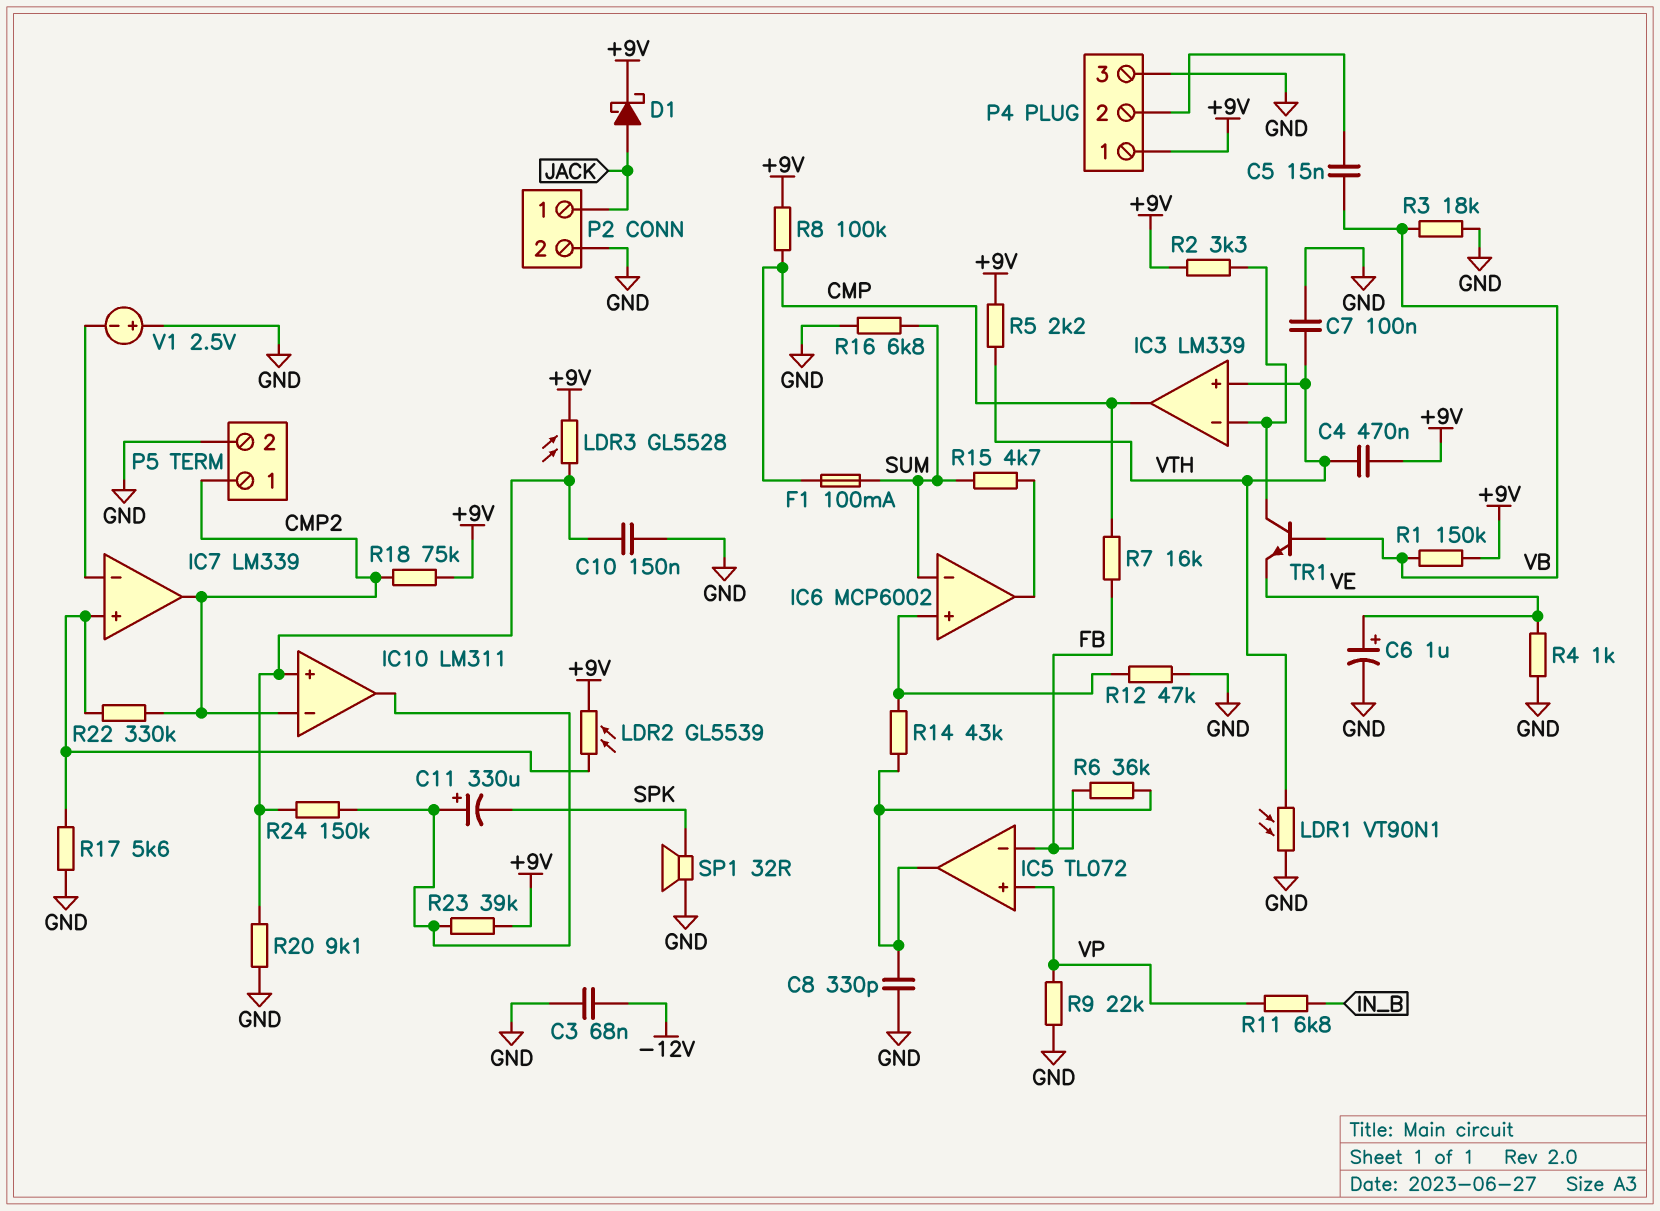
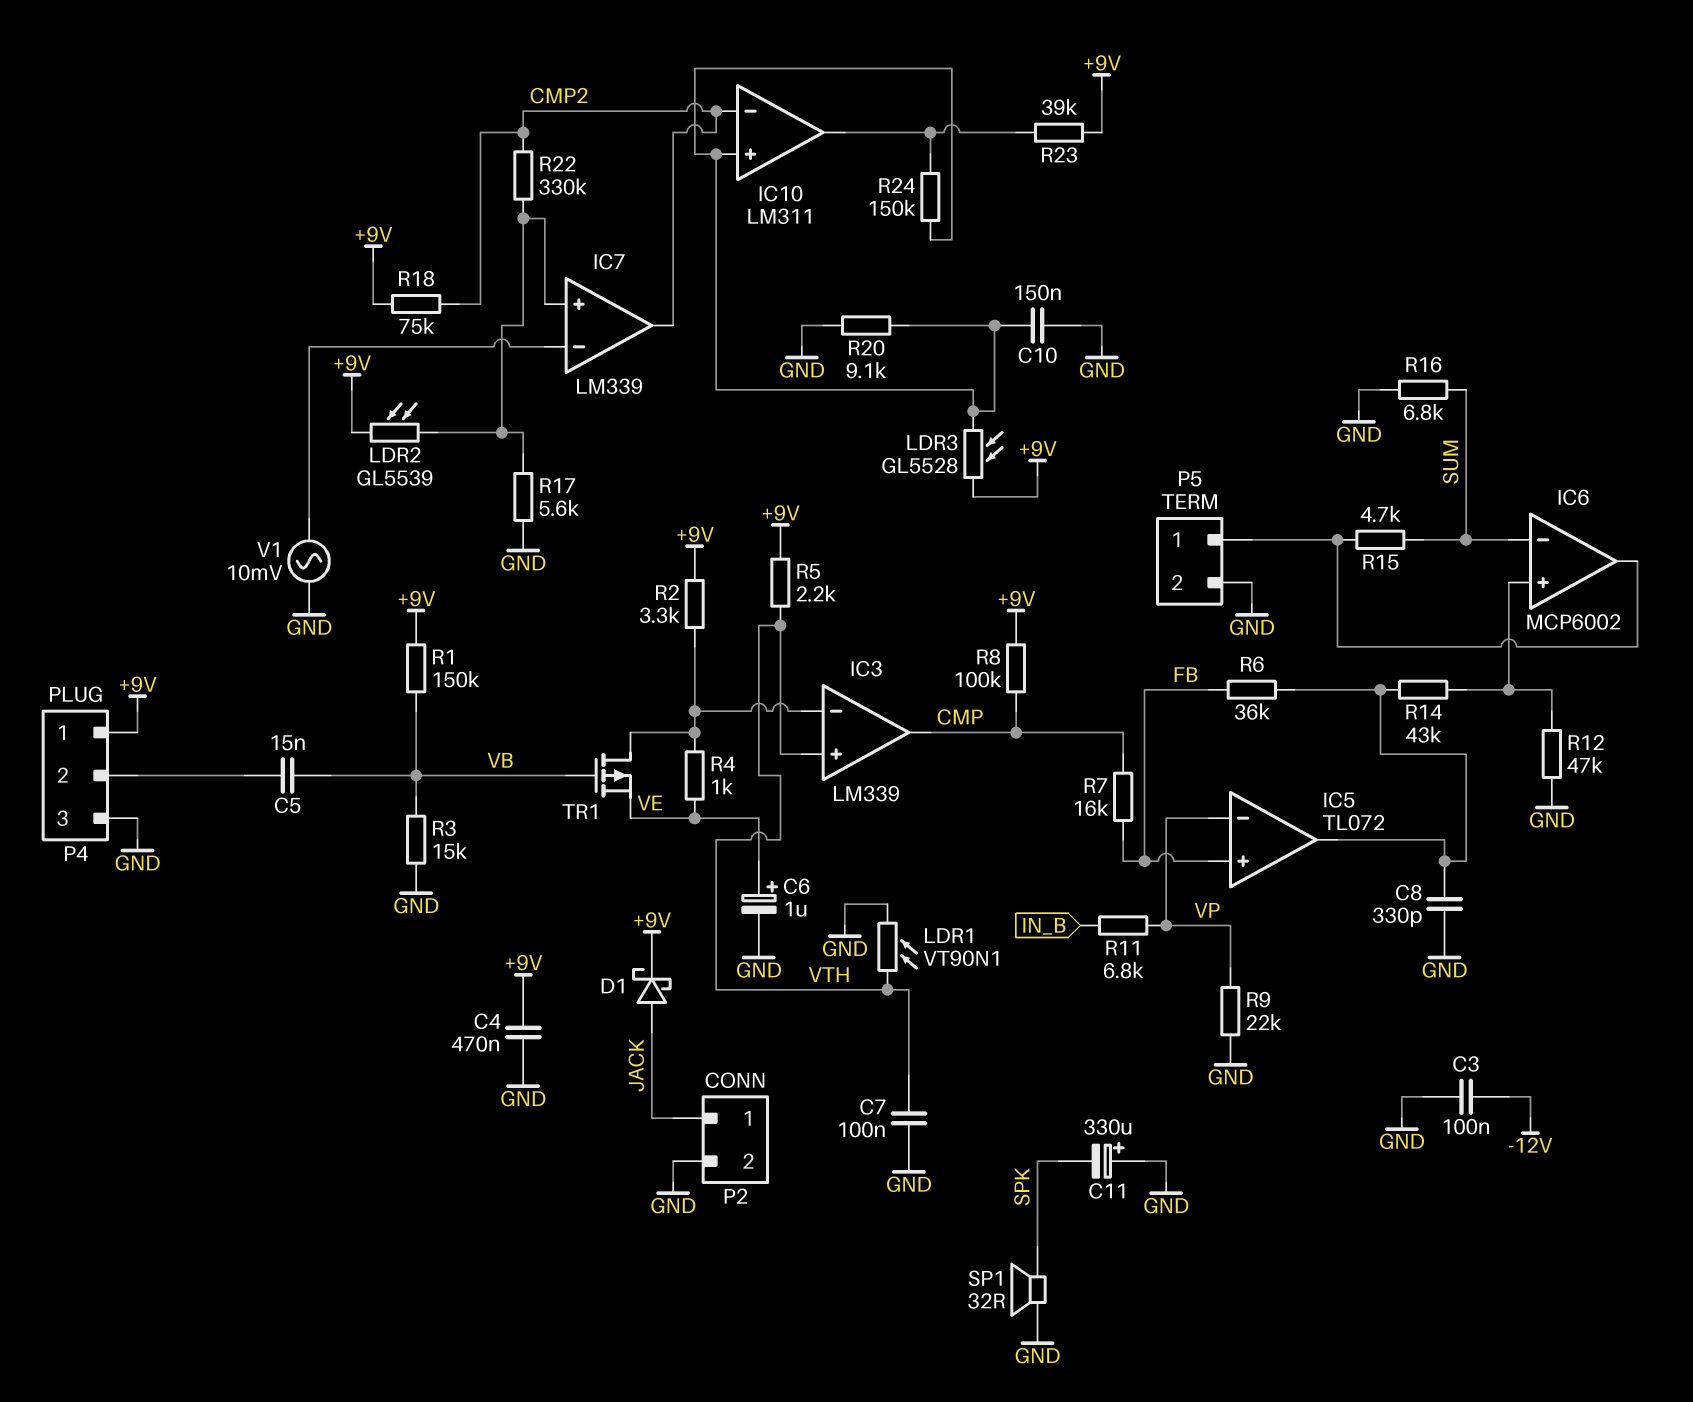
C3: 68nF (-12V, GND) -> 100nF (-12V, GND)
C4: 470nF (+9V, VTH) -> 470nF (+9V, GND)
C11: 330uF (plus IC10/out, minus SPK) -> 330uF (plus GND, minus SPK)
F1: 100mA (CMP, SUM) -> none
IC5 pin in+: VP -> FB
IC5 pin in-: FB -> VP
P5 pin 1: CMP2 -> IC6/out
R3: 18k (GND, VB) -> 15k (GND, VB)
R4: 1k (GND, VE) -> 1k (IC3/in-, VE)
TR1: NPN (B VB, C IC3/in-, E VE) -> PMOS (G VB, D IC3/in-, S VE)
V1: 2.5V (plus GND, minus IC7/in-) -> AC 10mV (GND, IC7/in-)

